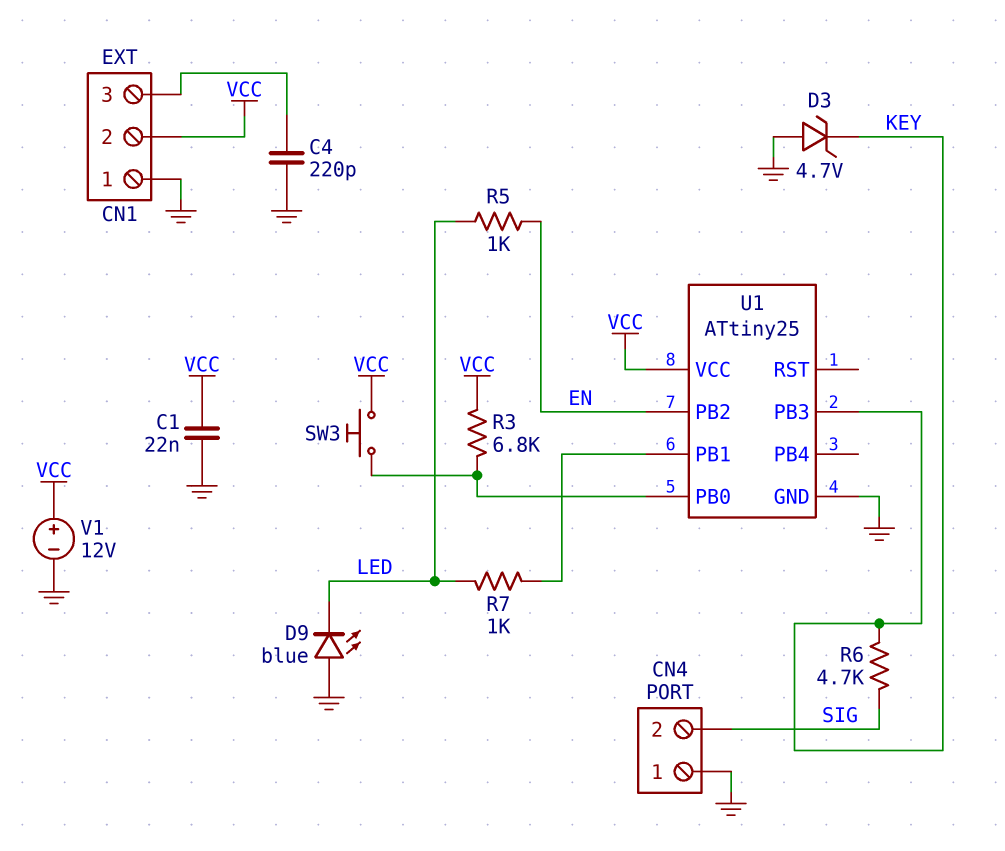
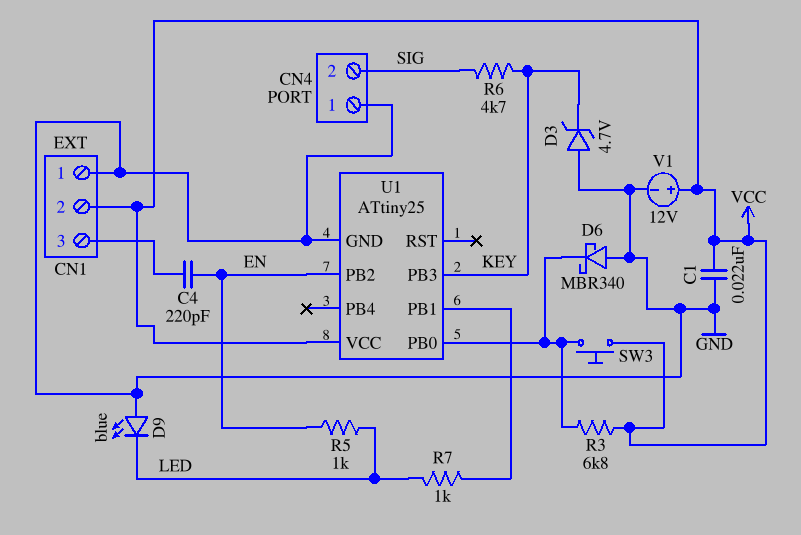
C4: 220pF (CN1/3, GND) -> 220pF (CN1/3, EN)
D6: none -> schottky MBR340 (A GND, K U1/PB0)

